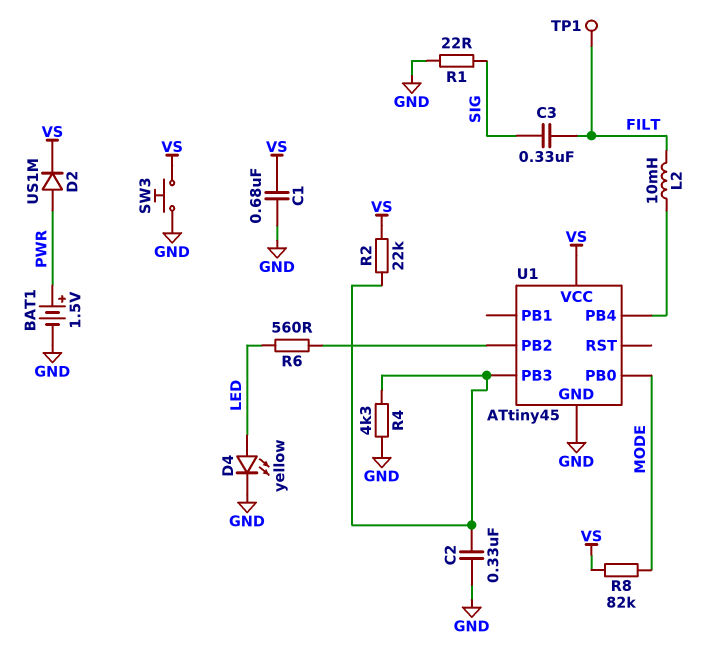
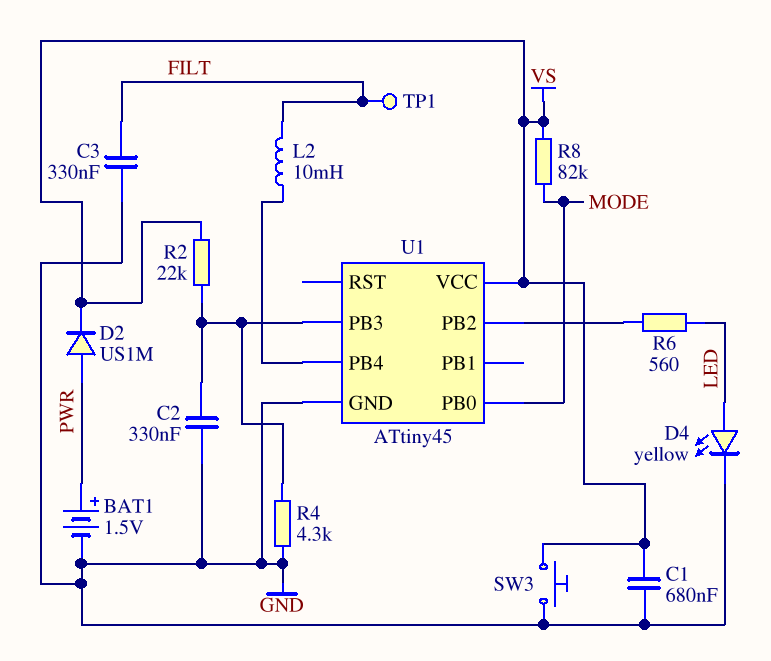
C3: 330nF (FILT, SIG) -> 330nF (FILT, GND)
R1: 22 (GND, SIG) -> none

